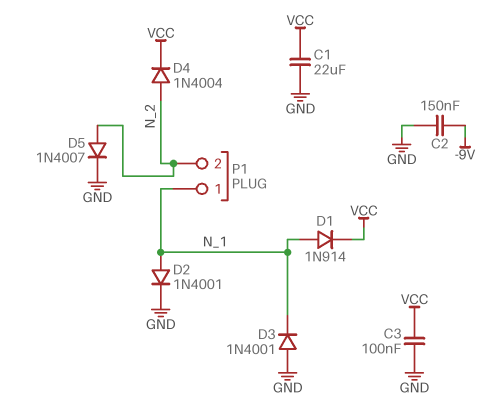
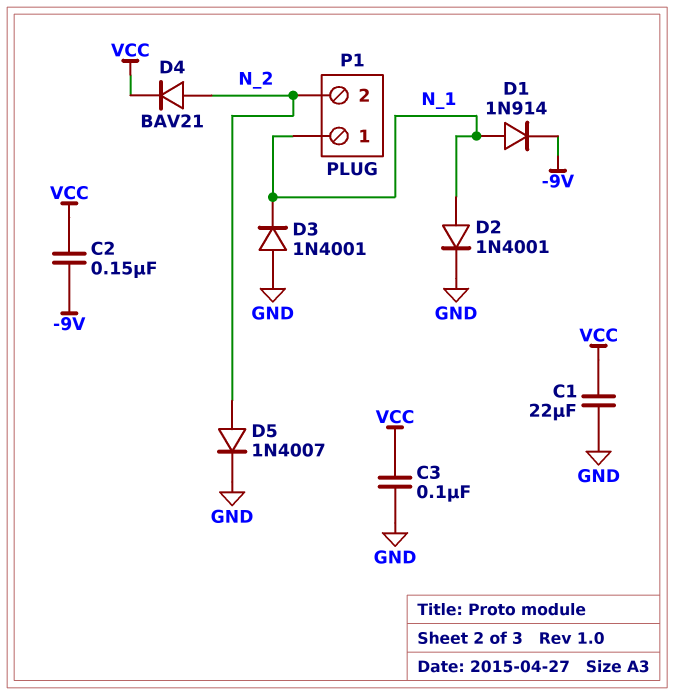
C2: 150nF (-9V, GND) -> 150nF (-9V, VCC)
D1: diode 1N914 (A N_1, K VCC) -> diode 1N914 (A N_1, K -9V)
D4: diode 1N4004 (A N_2, K VCC) -> diode BAV21 (A N_2, K VCC)

